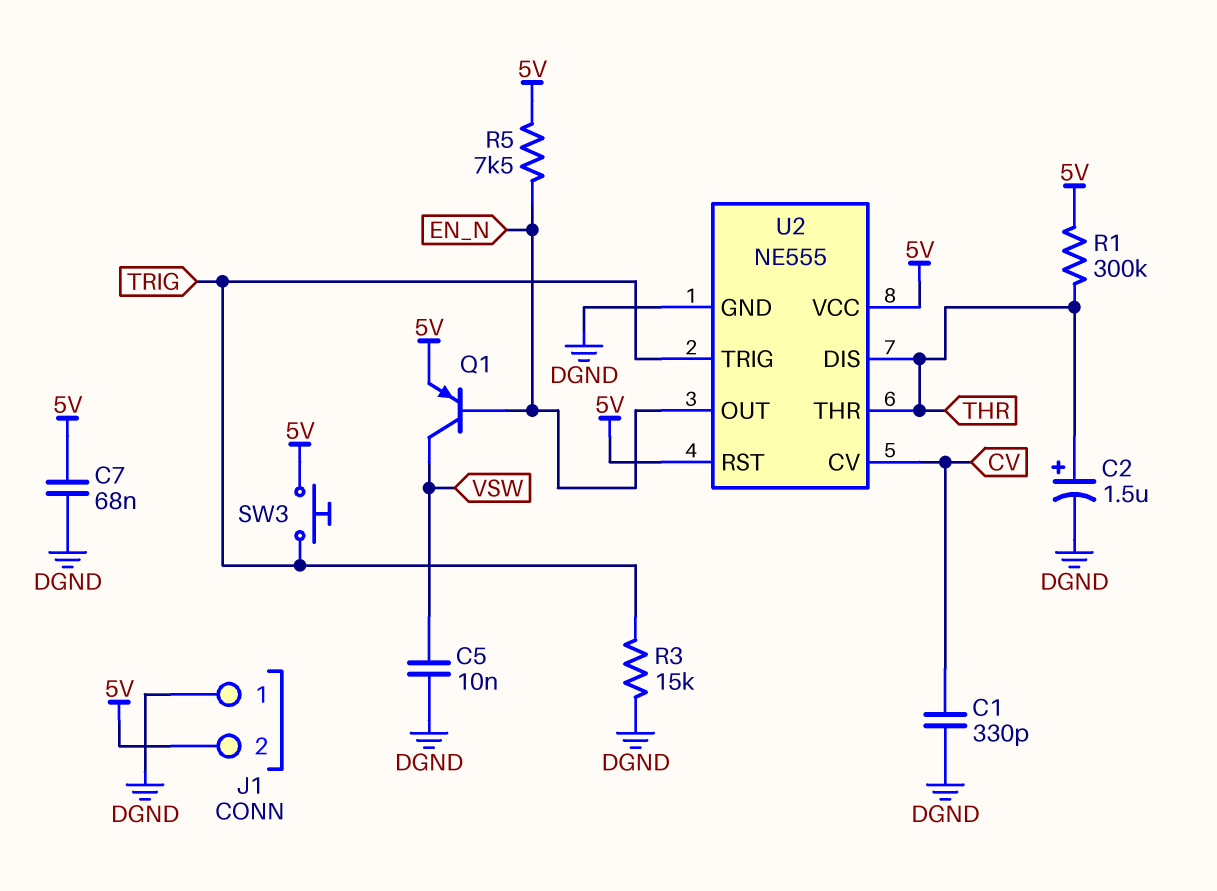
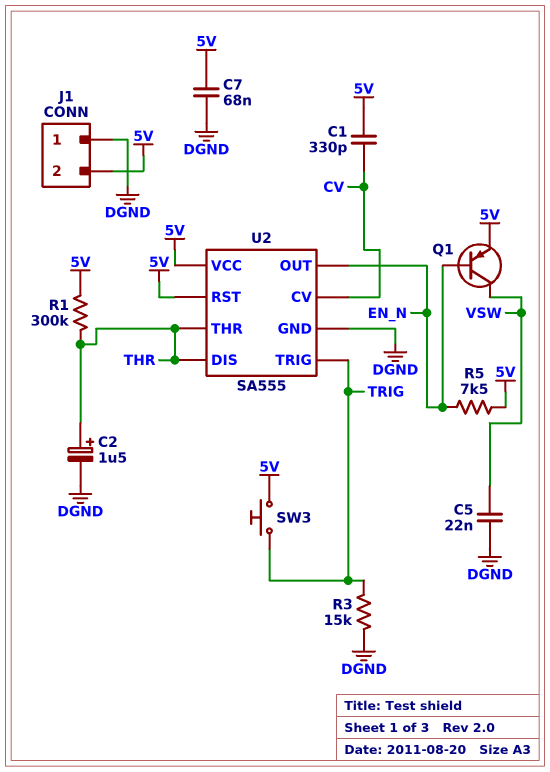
C1: 330pF (CV, DGND) -> 330pF (5V, CV)
C5: 10nF (DGND, VSW) -> 22nF (DGND, VSW)
U2: NE555 -> SA555

